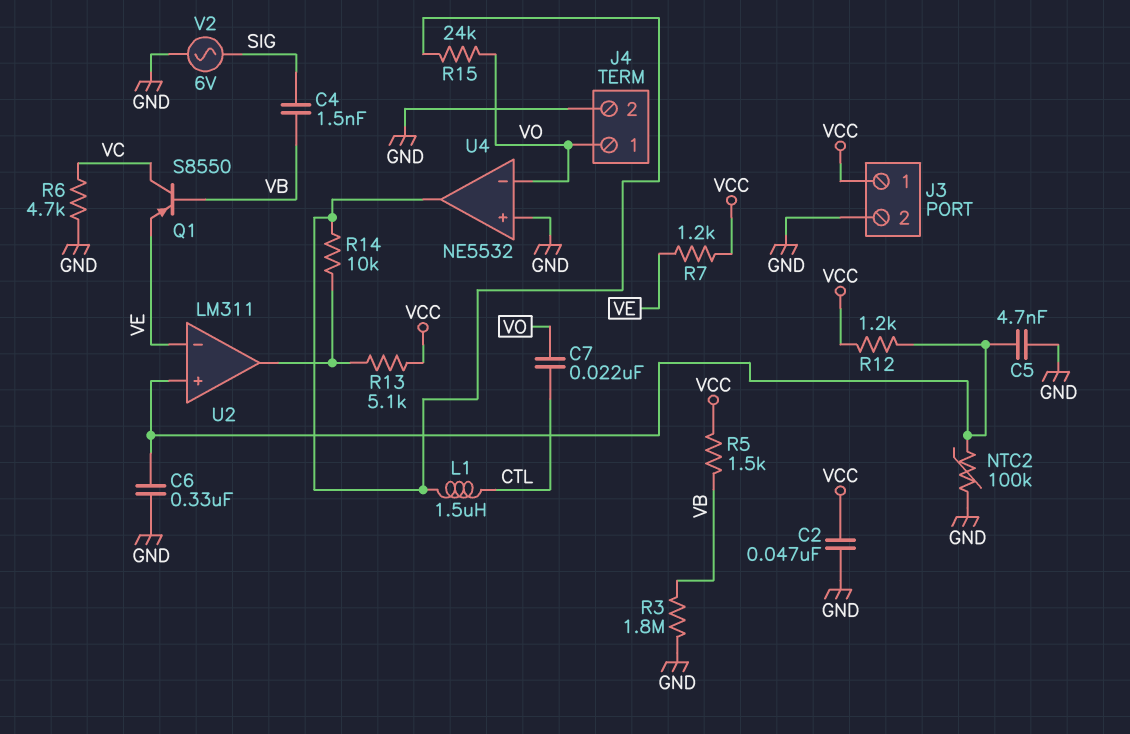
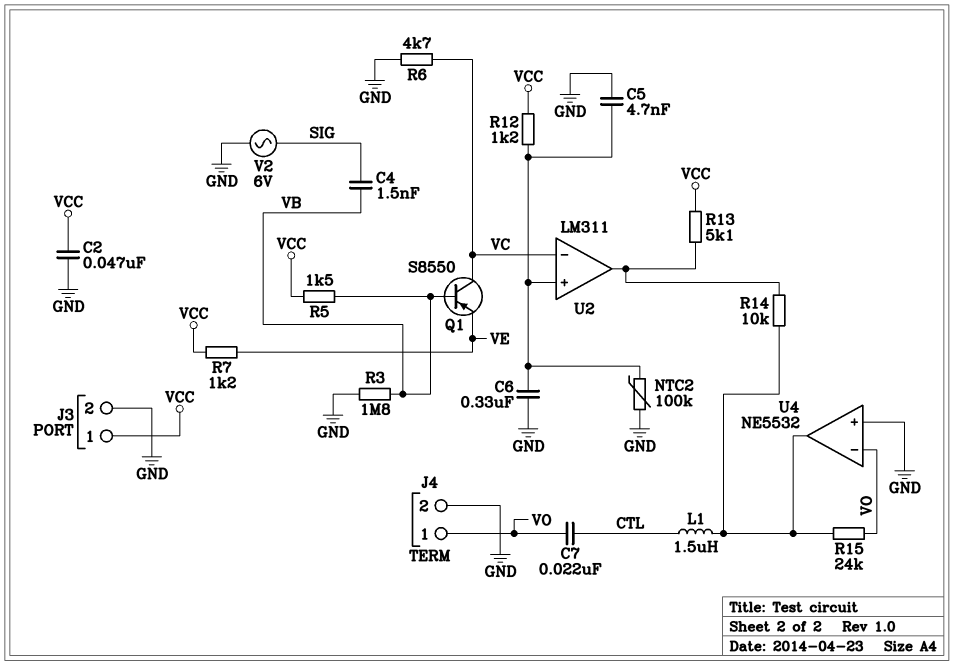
U2 pin in-: VE -> VC

